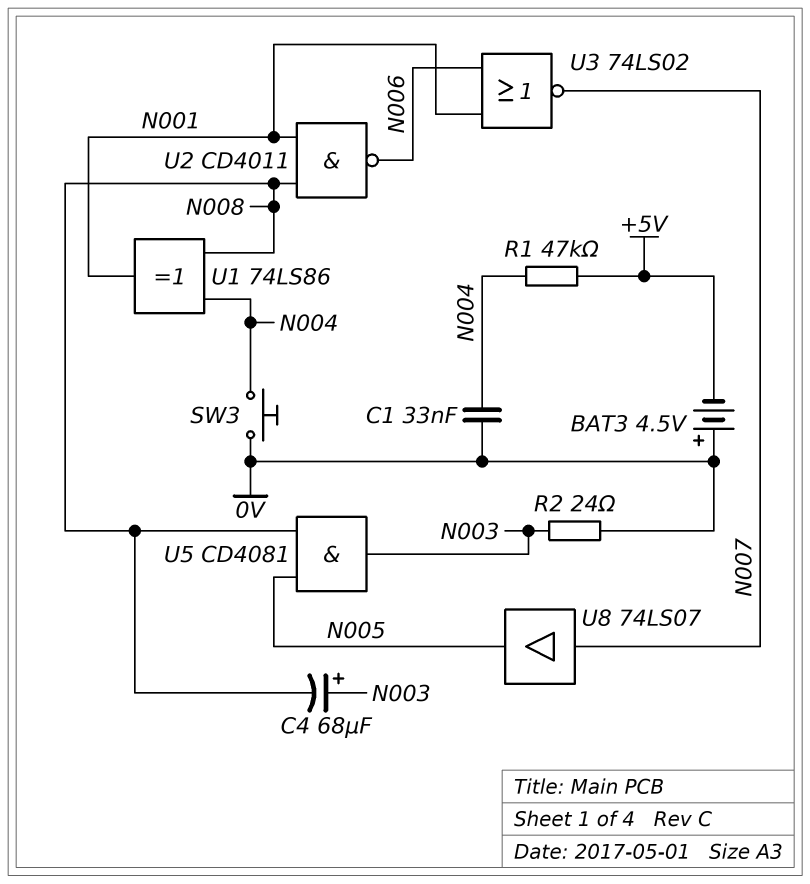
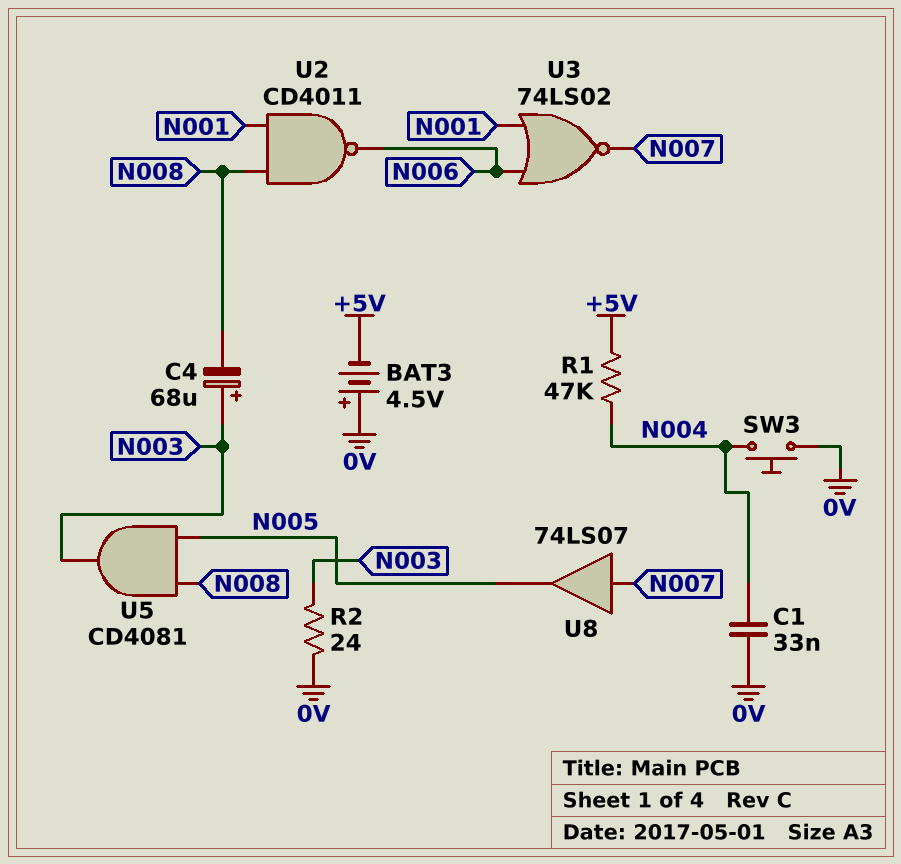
U1: XOR 74LS86 (in N004, in N008, out N001) -> none

